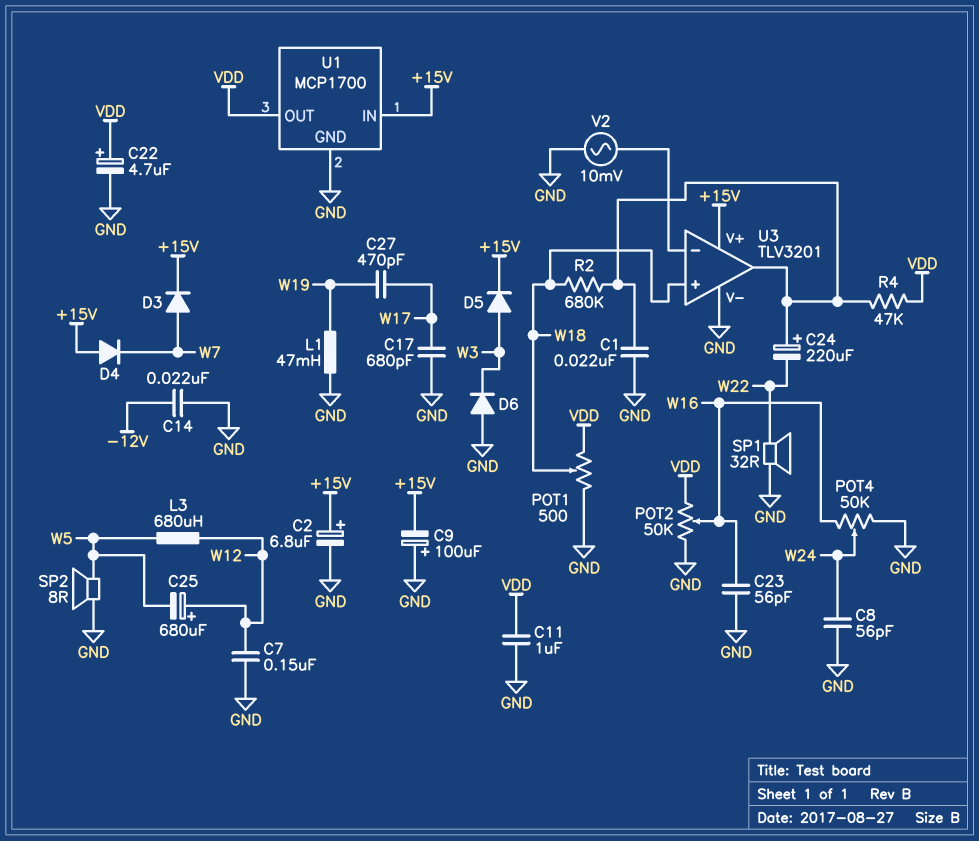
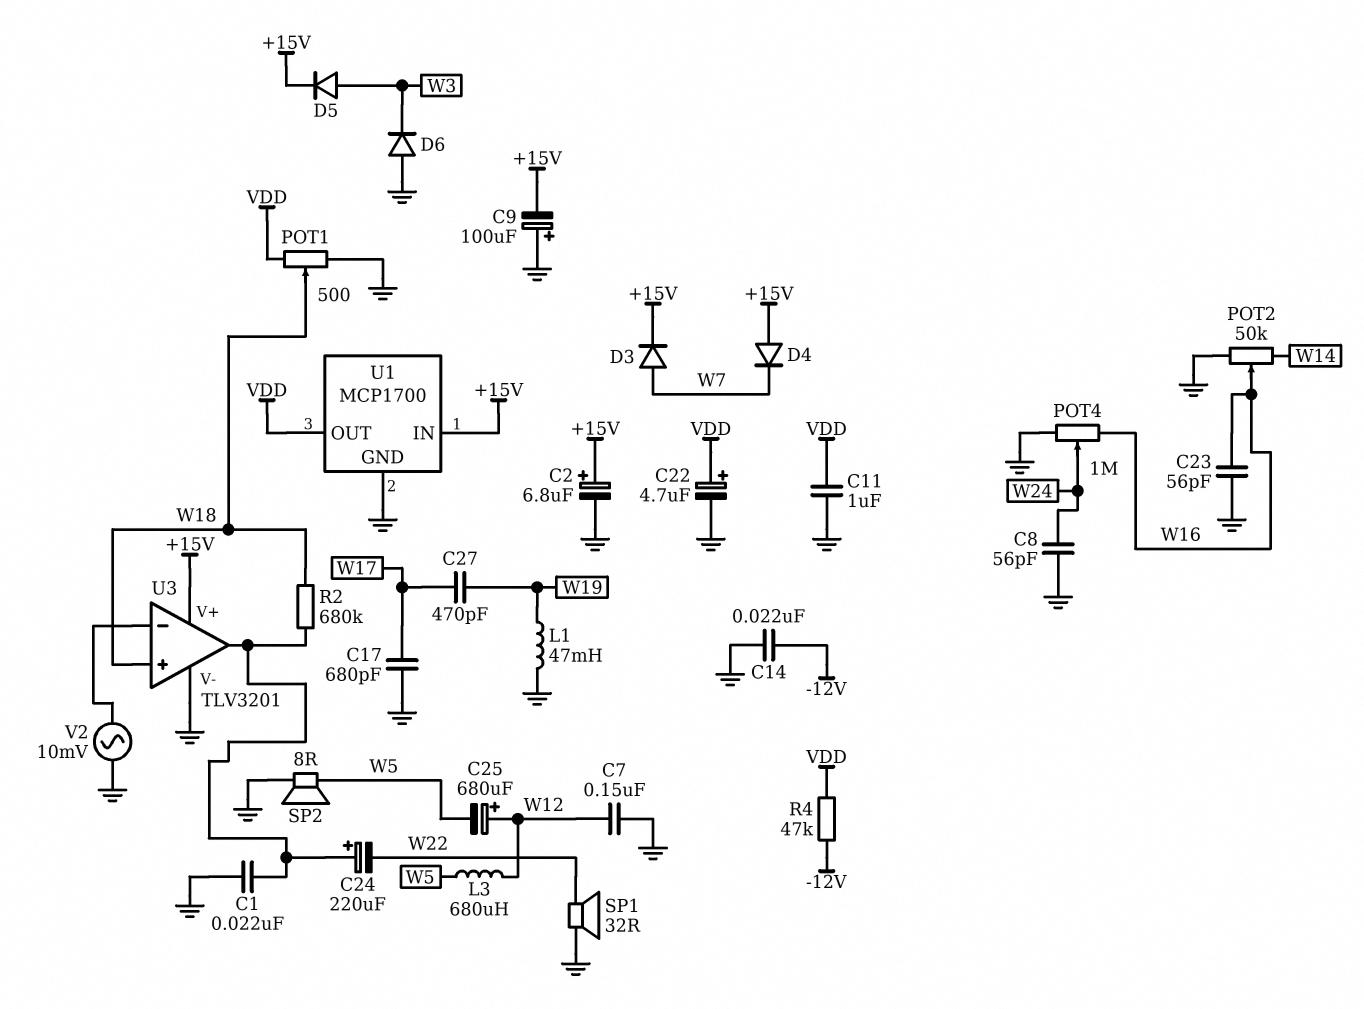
POT2: 50k (GND, VDD, wiper W16) -> 50k (GND, W14, wiper W16)
POT4: 50k (GND, W16, wiper W24) -> 1M (GND, W16, wiper W24)
R4: 47k (U3/out, VDD) -> 47k (-12V, VDD)

